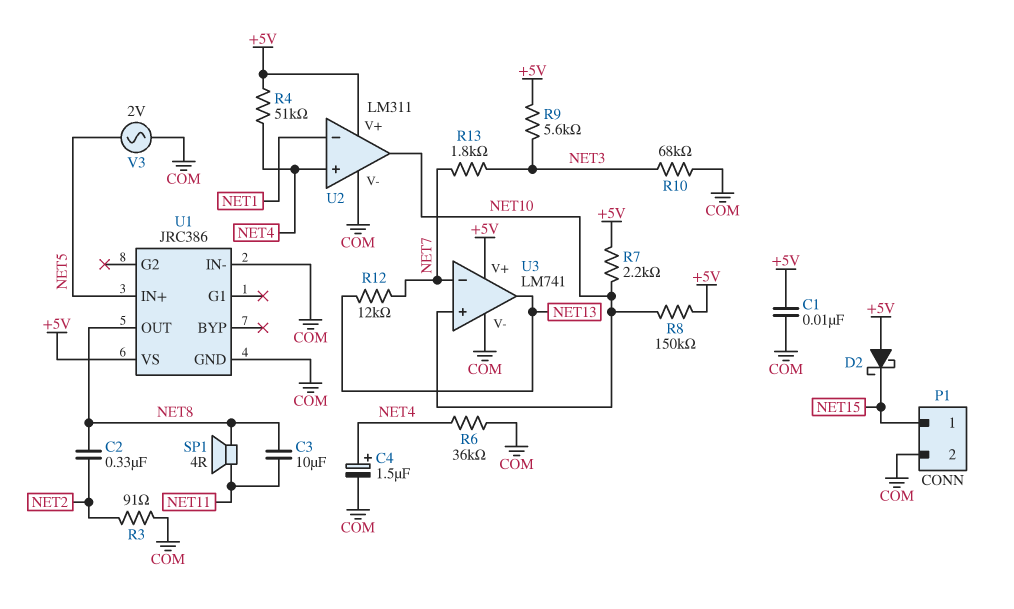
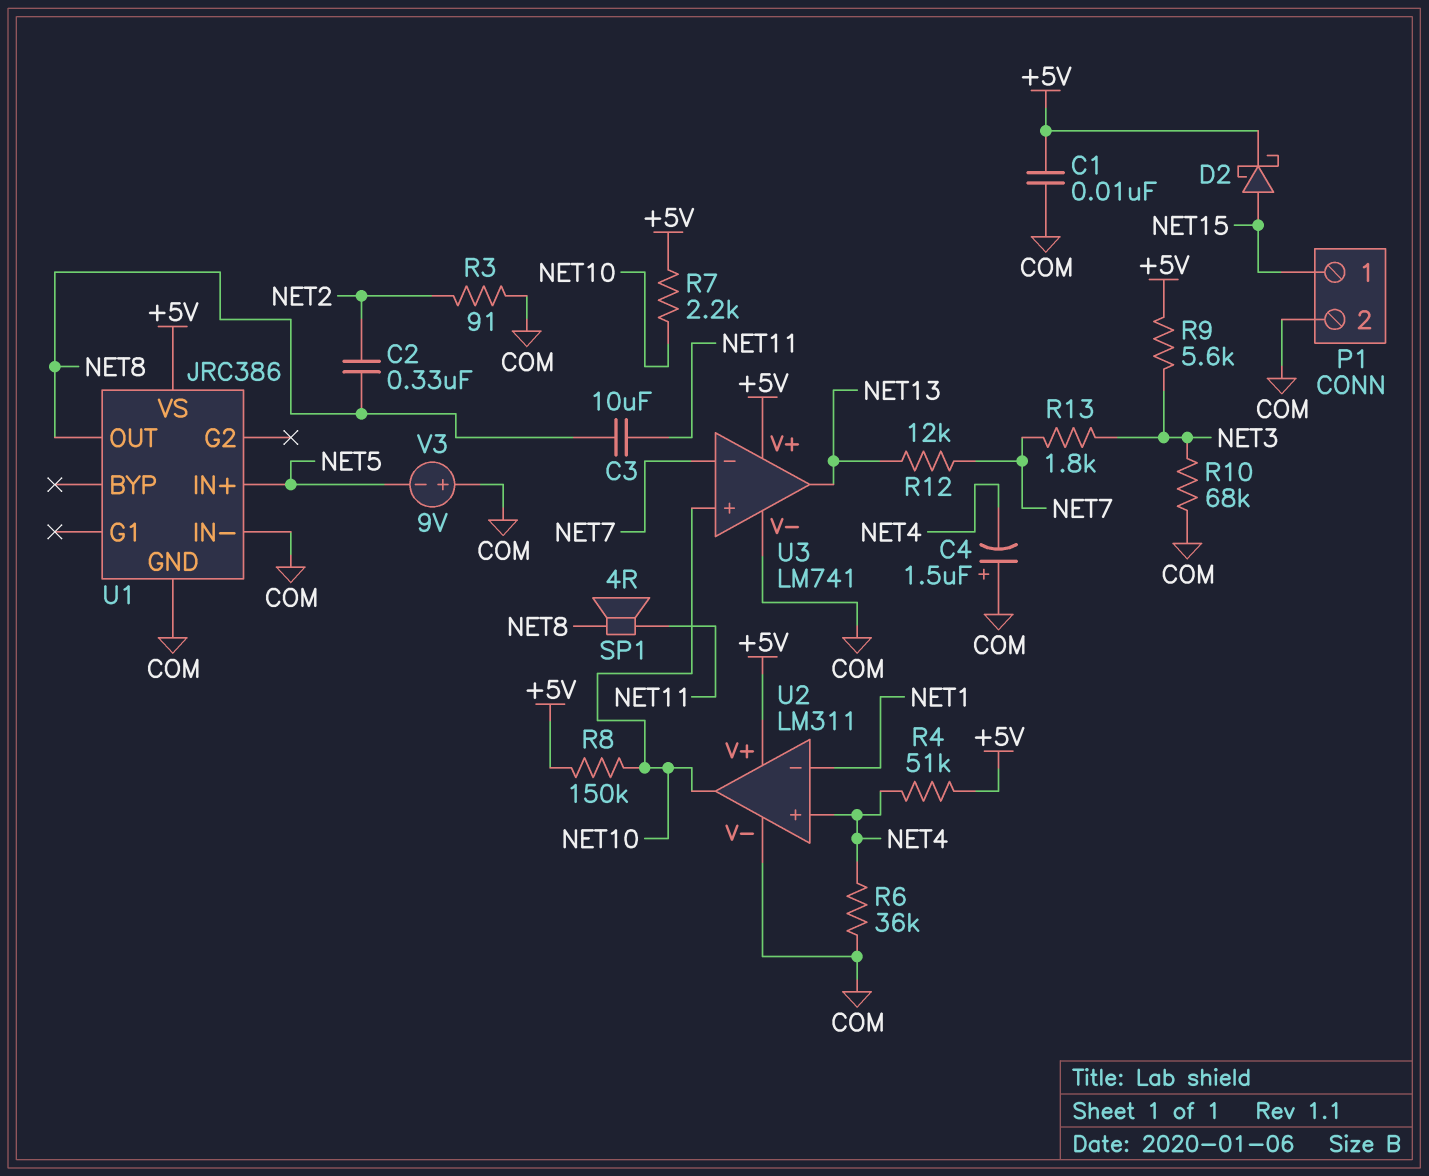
C4: 1.5uF (plus NET4, minus COM) -> 1.5uF (plus COM, minus NET4)
D2: schottky (A +5V, K NET15) -> schottky (A NET15, K +5V)
V3: AC 2V (COM, NET5) -> 9V (plus COM, minus NET5)

